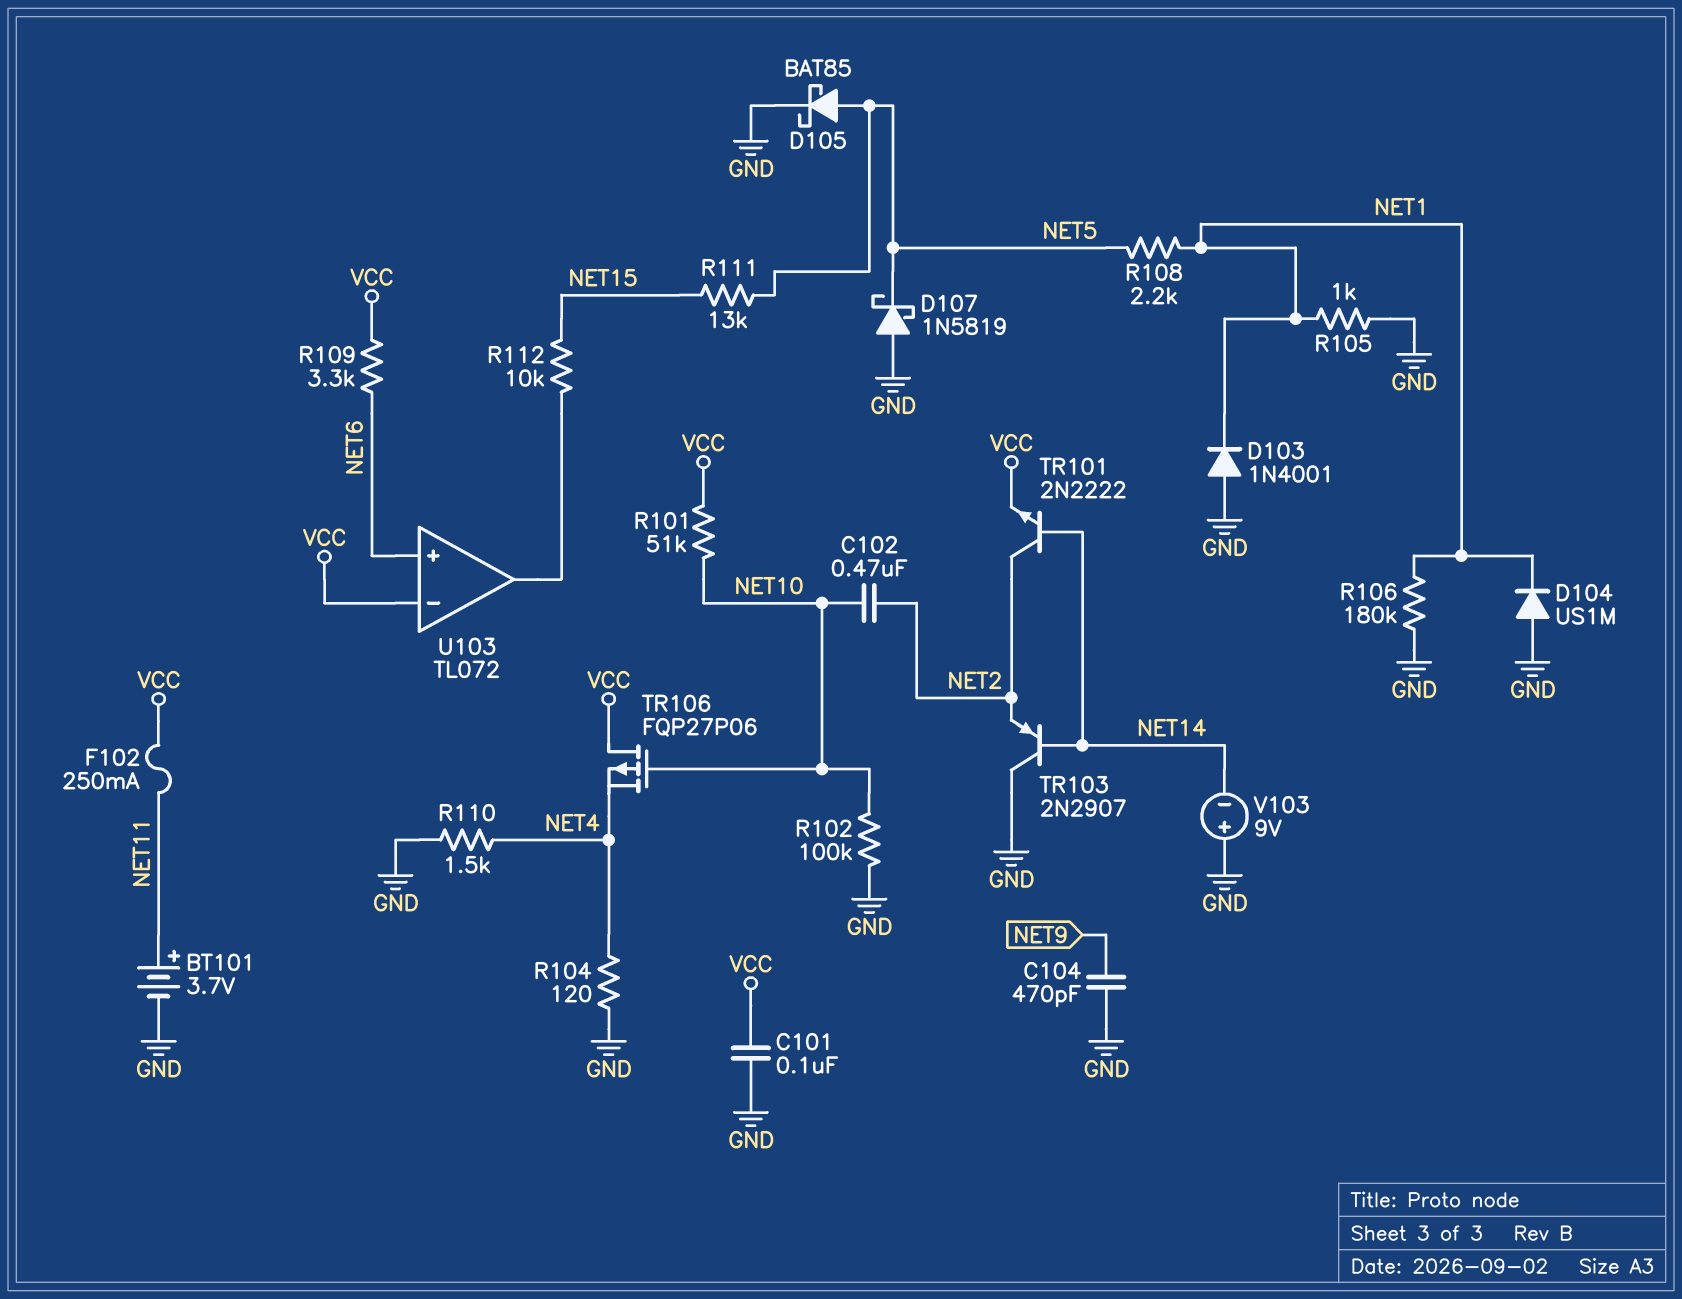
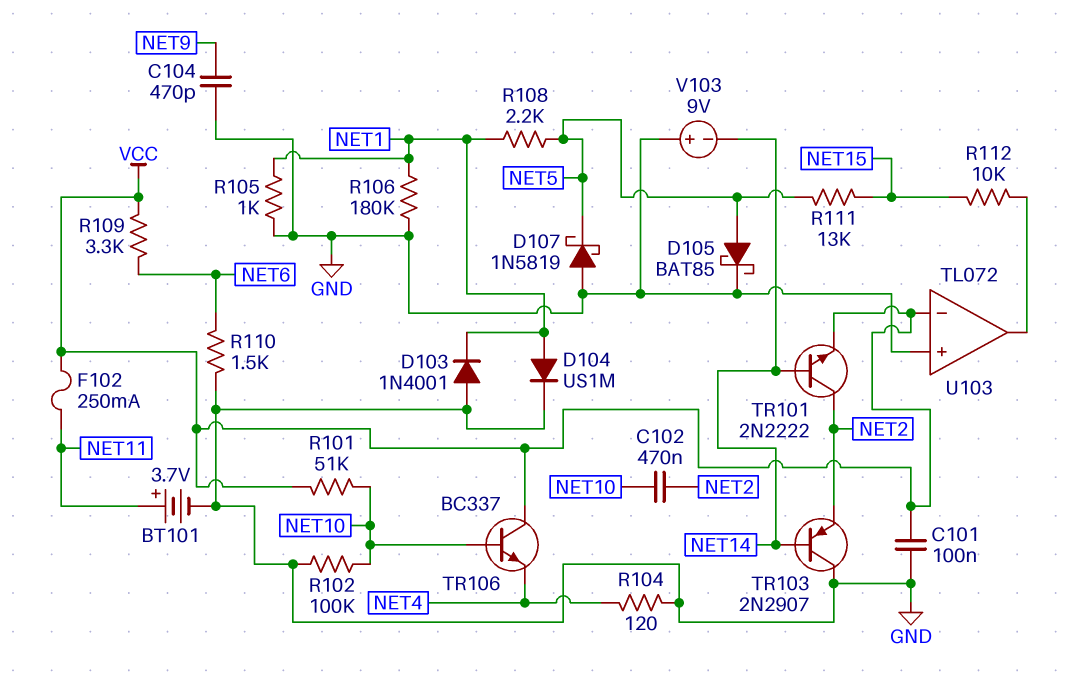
D104: diode US1M (A GND, K NET1) -> diode US1M (A NET1, K GND)
R110: 1.5k (GND, NET4) -> 1.5k (GND, NET6)
TR106: PMOS FQP27P06 (G NET10, D VCC, S NET4) -> NPN BC337 (B NET10, C VCC, E NET4)
U103 pin in+: NET6 -> GND

